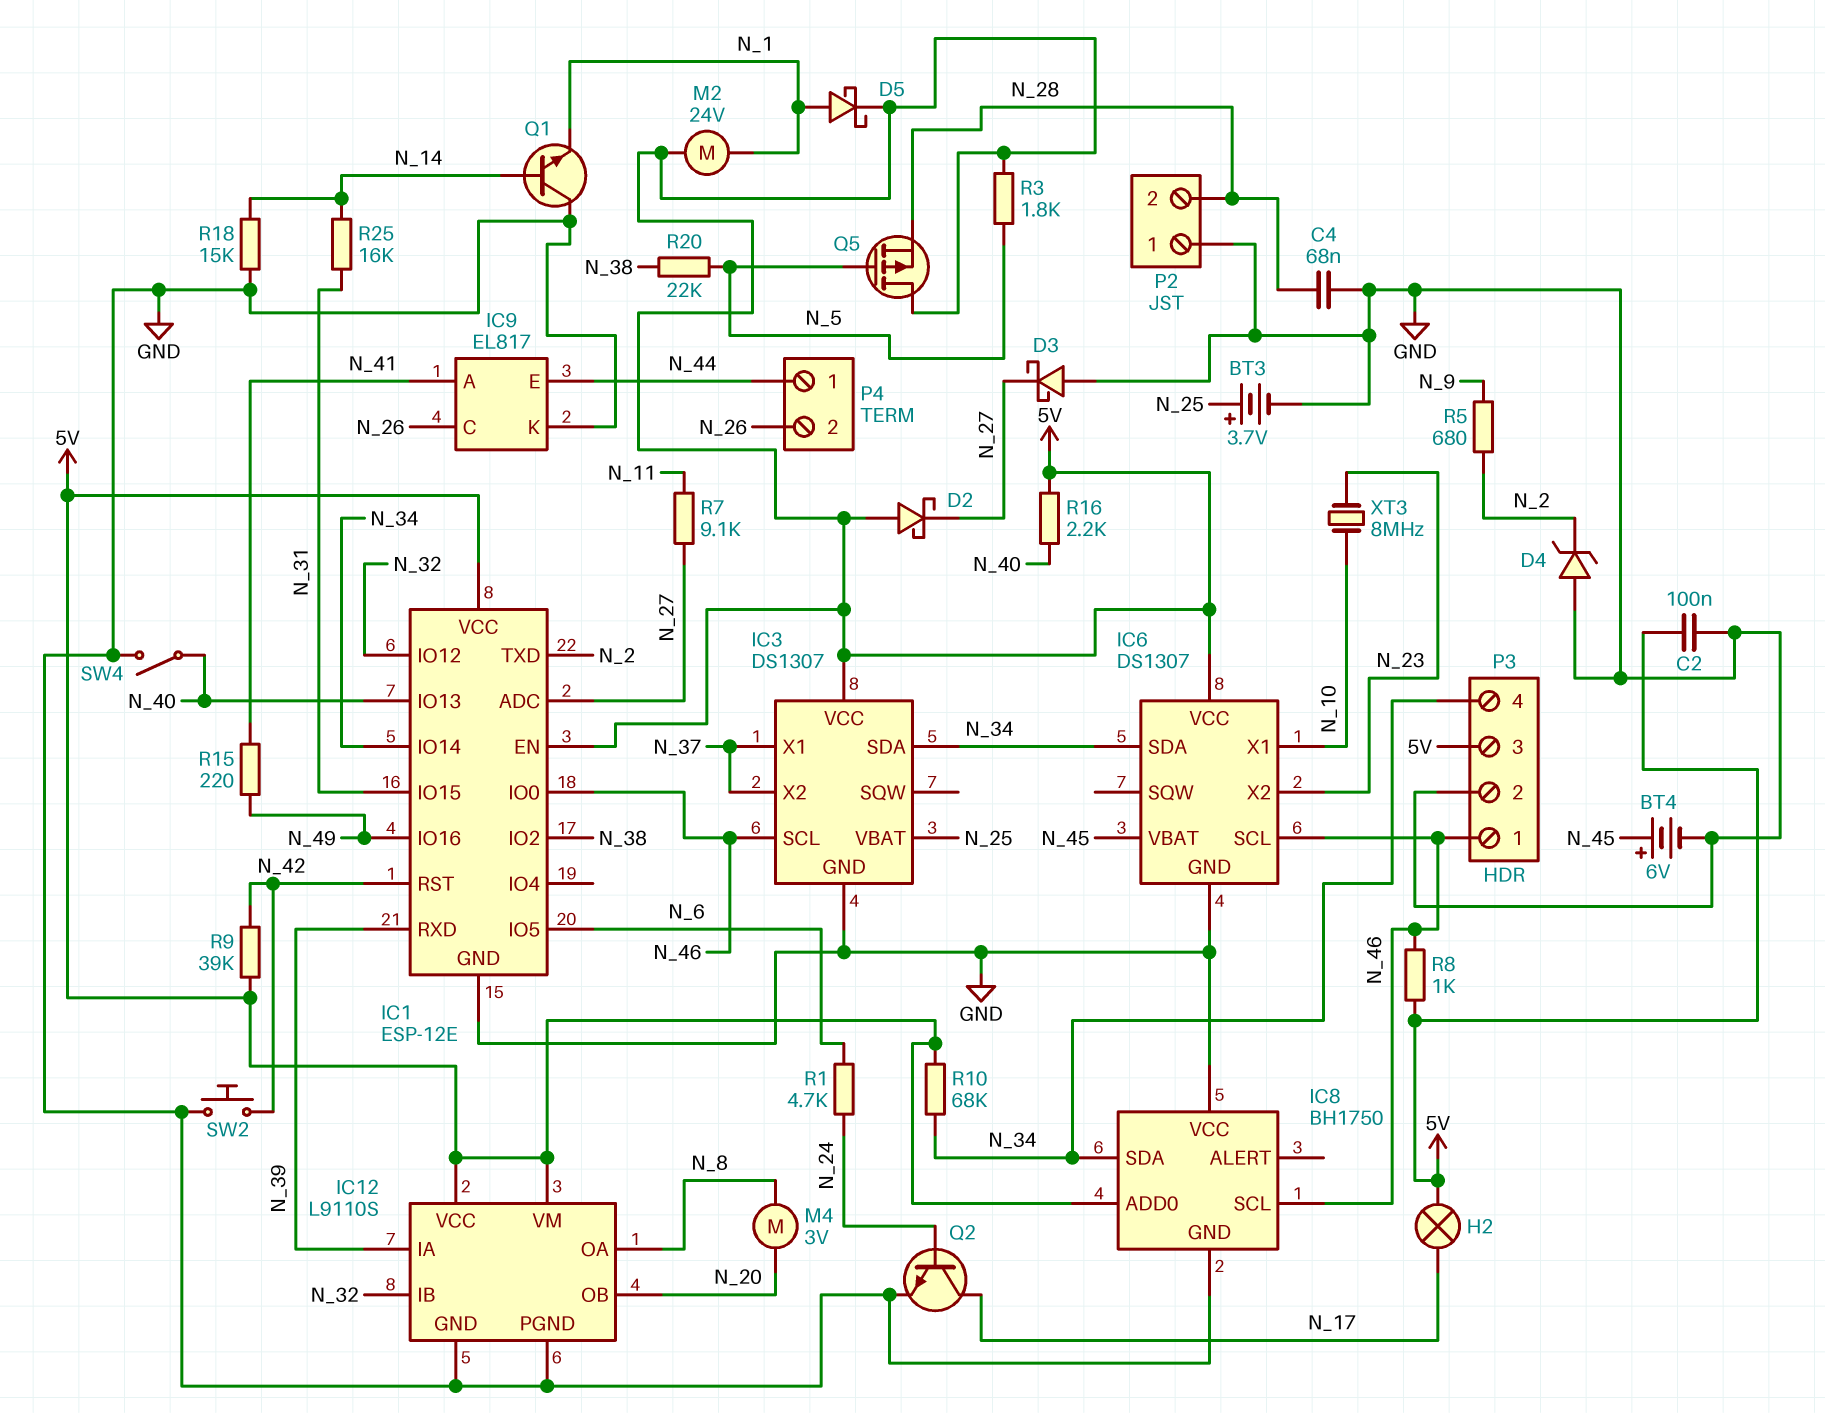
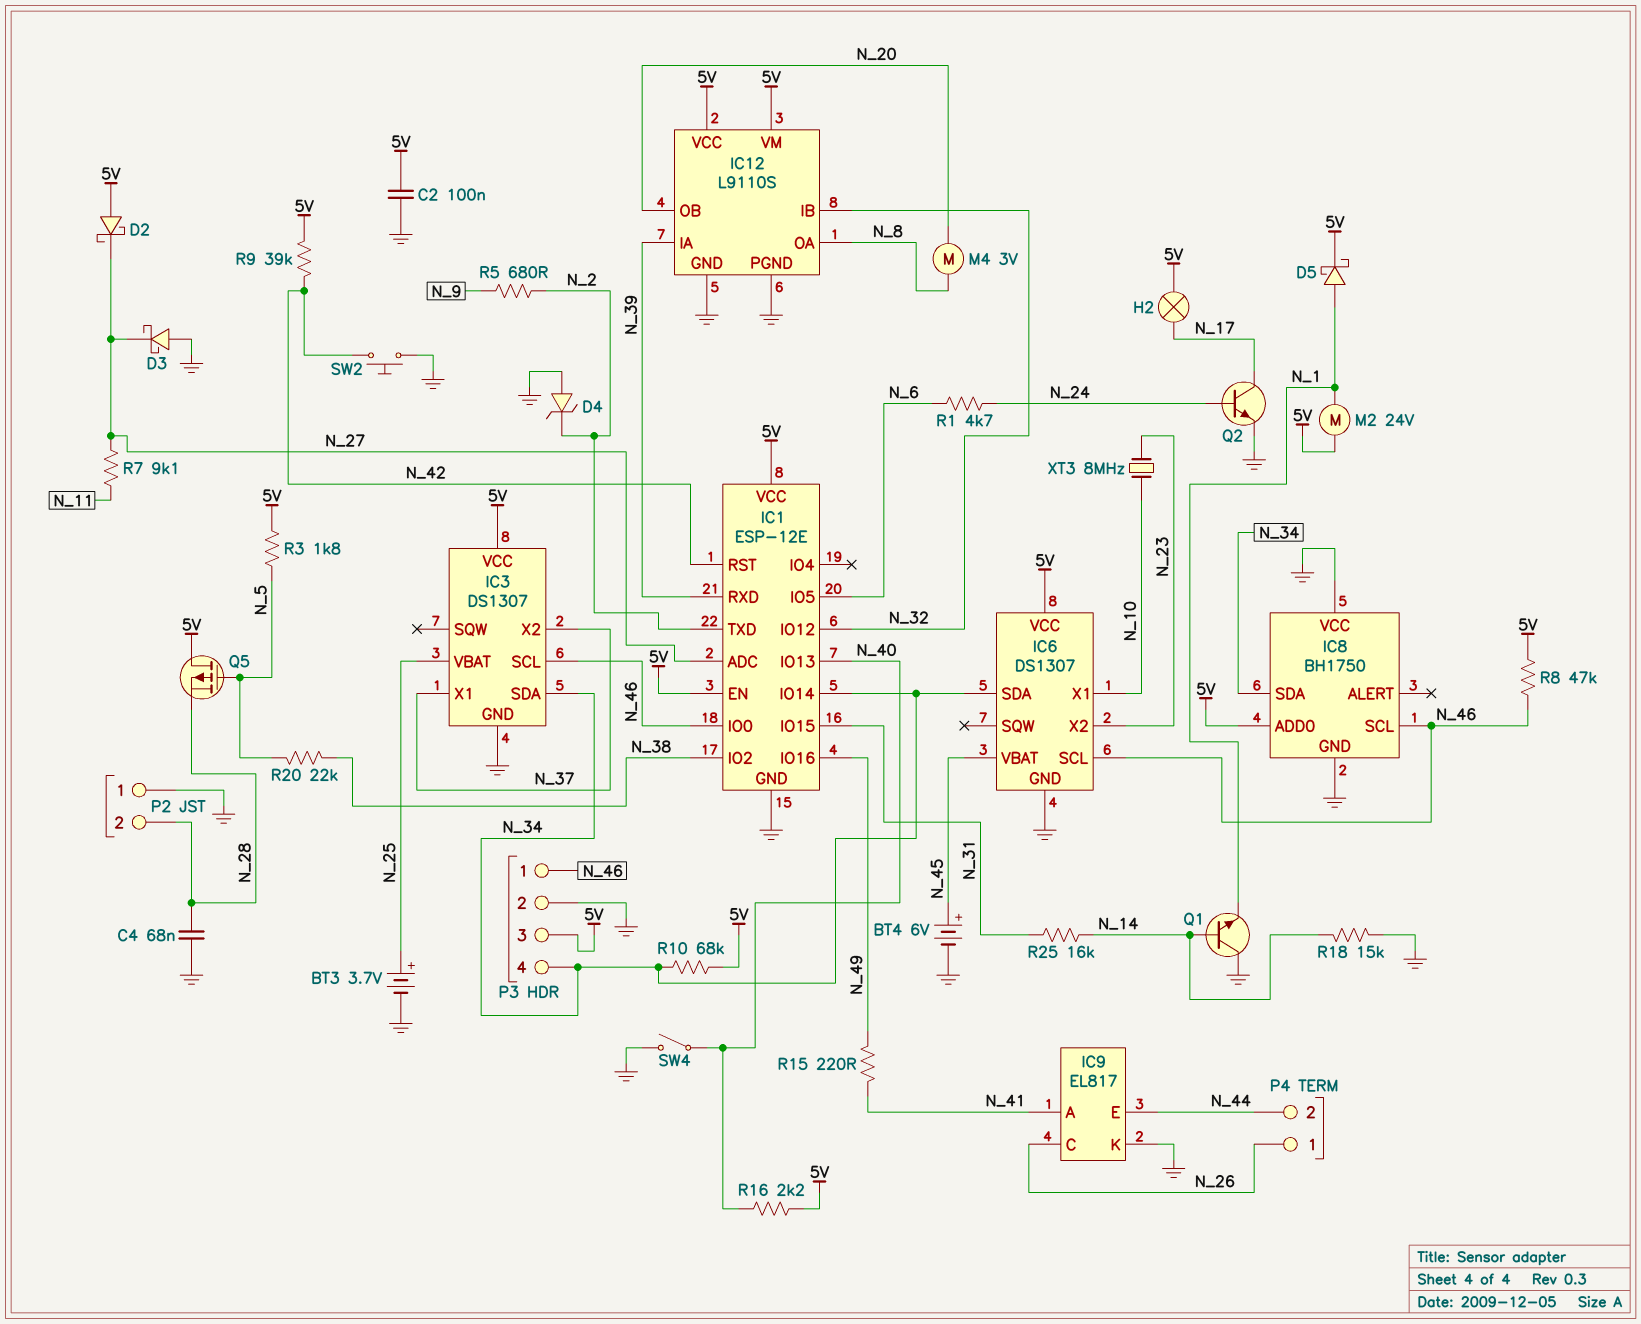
P4 pin 1: N_44 -> N_26
P4 pin 2: N_26 -> N_44
R8: 1k (5V, N_46) -> 47k (5V, N_46)

